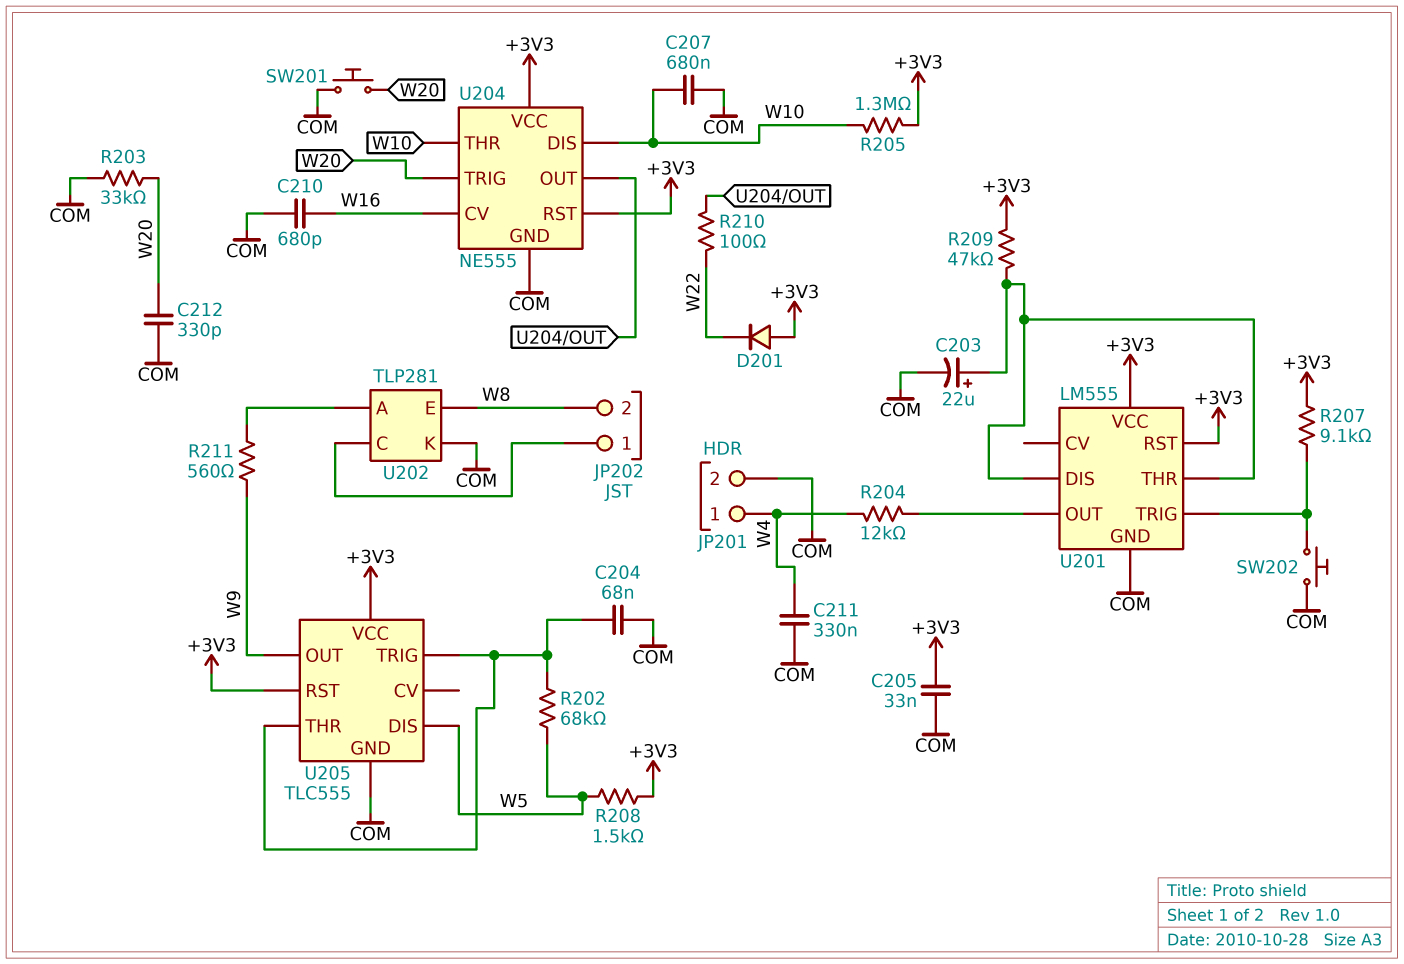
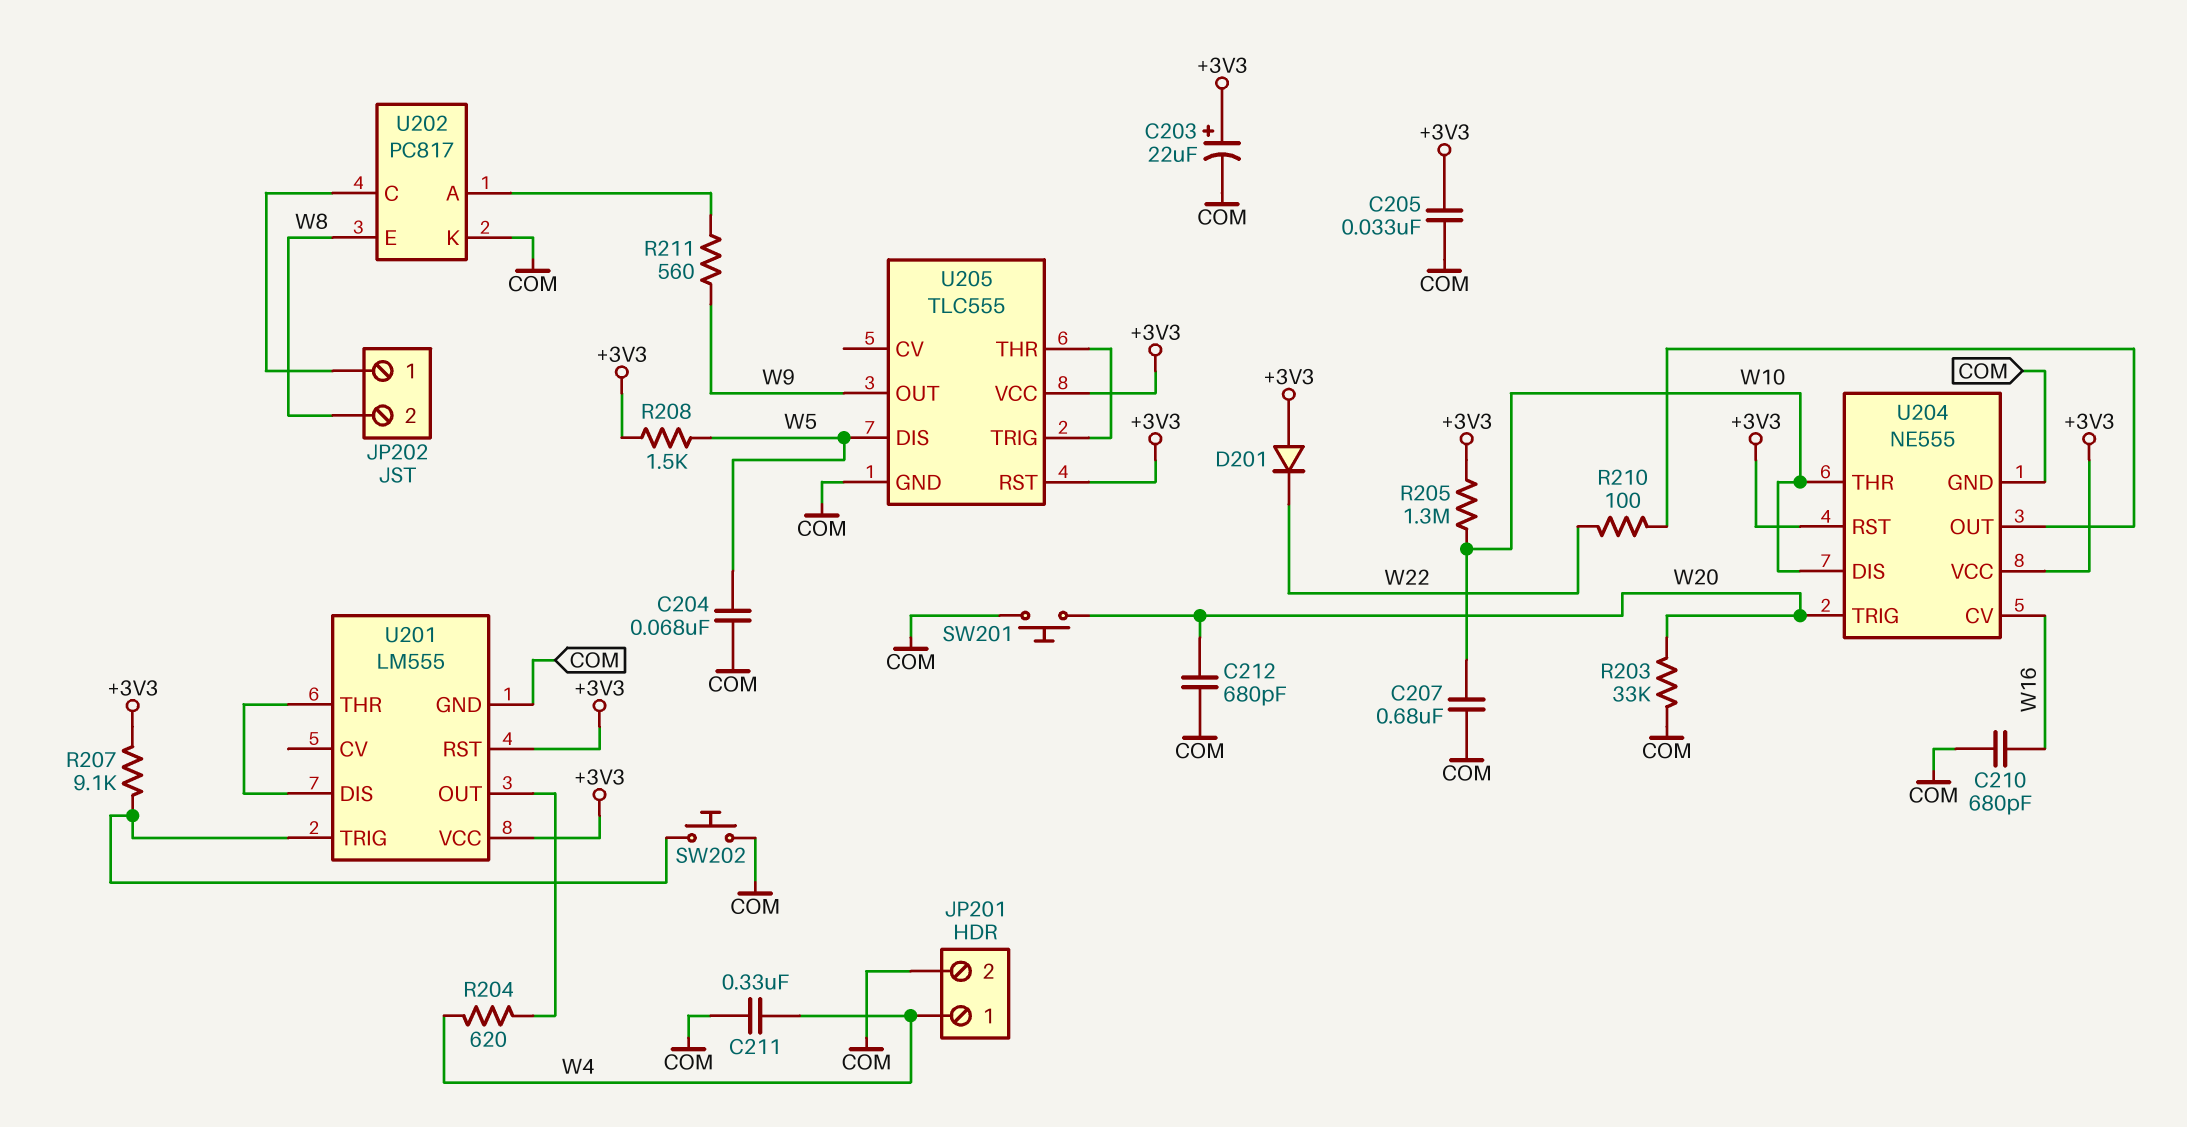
C203: 22uF (plus U201/DIS, minus COM) -> 22uF (plus +3V3, minus COM)
C204: 68nF (COM, U205/THR) -> 68nF (COM, W5)
C212: 330pF (COM, W20) -> 680pF (COM, W20)
R202: 68k (U205/THR, W5) -> none
R204: 12k (U201/OUT, W4) -> 620 (U201/OUT, W4)
R209: 47k (+3V3, U201/DIS) -> none
U202: TLP281 -> PC817

